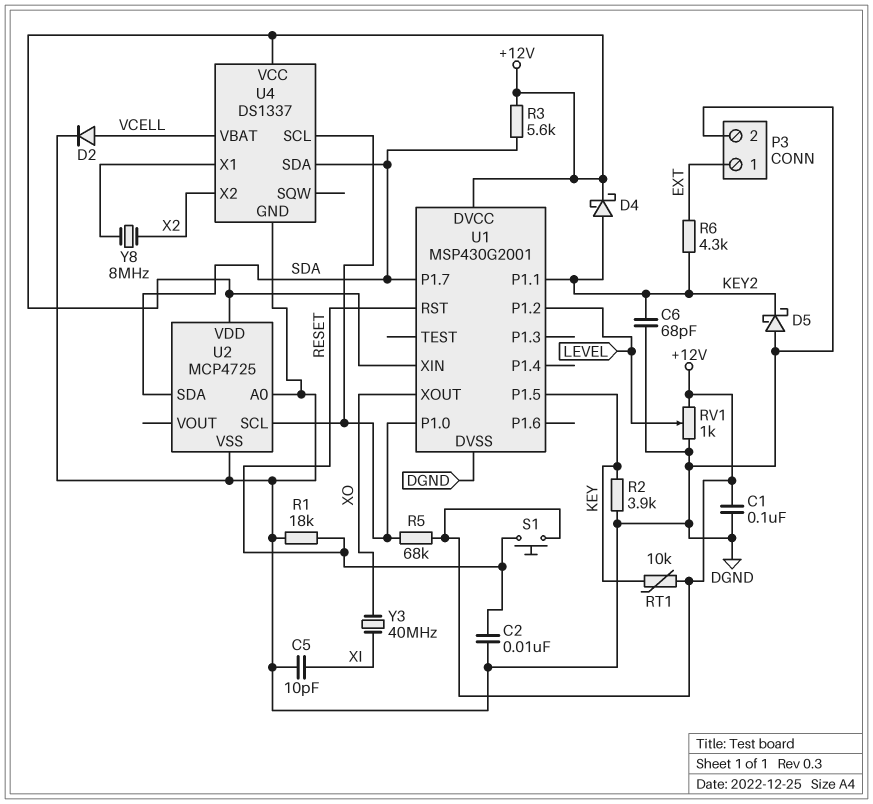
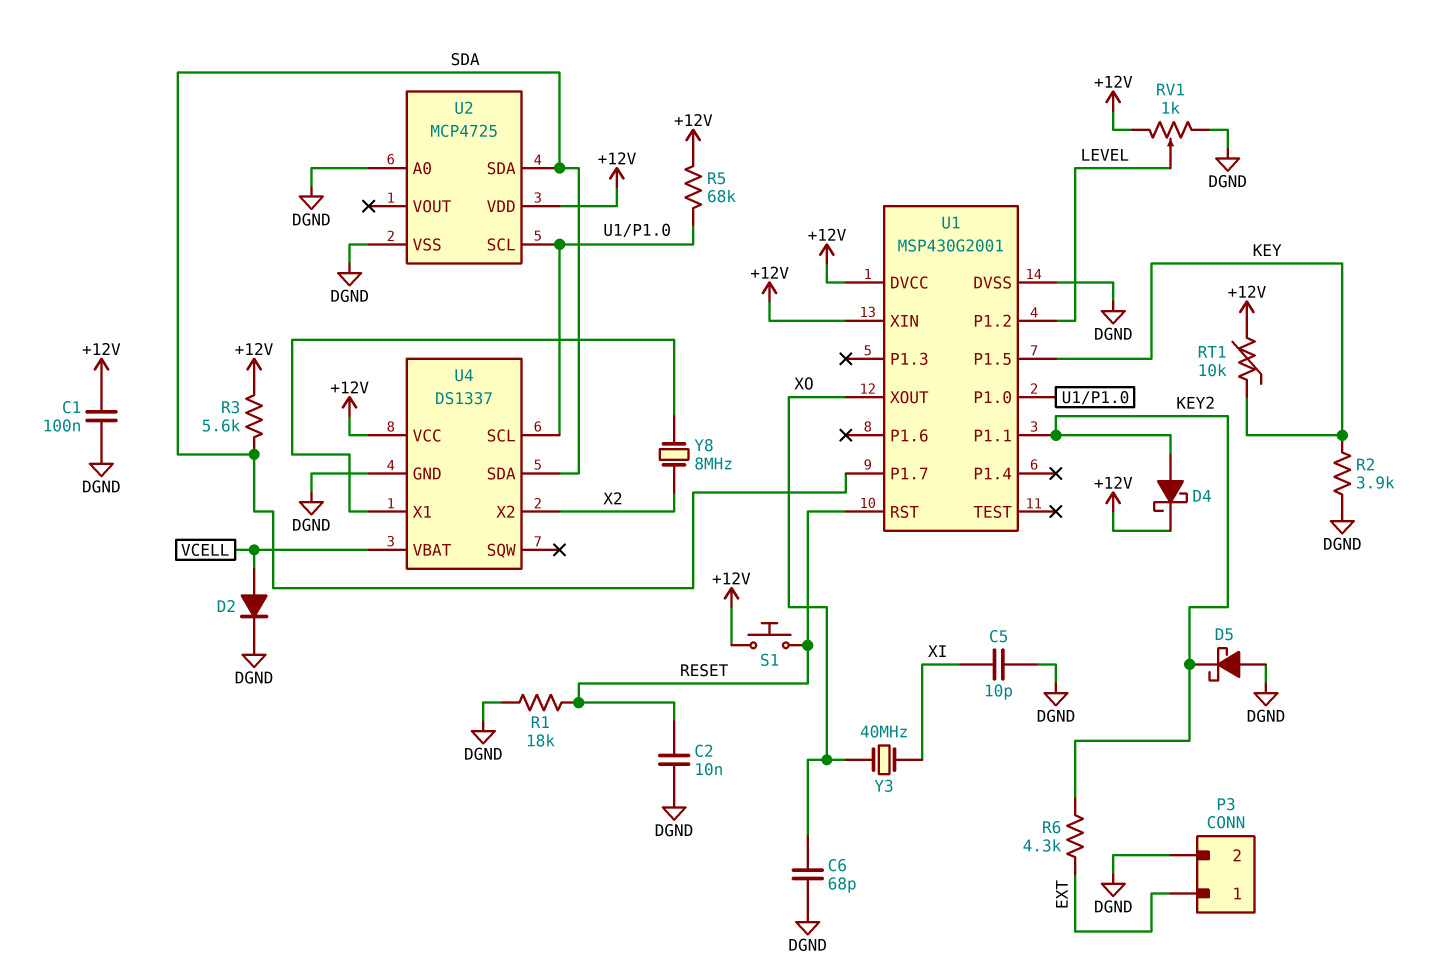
C6: 68pF (DGND, KEY2) -> 68pF (DGND, XO)

